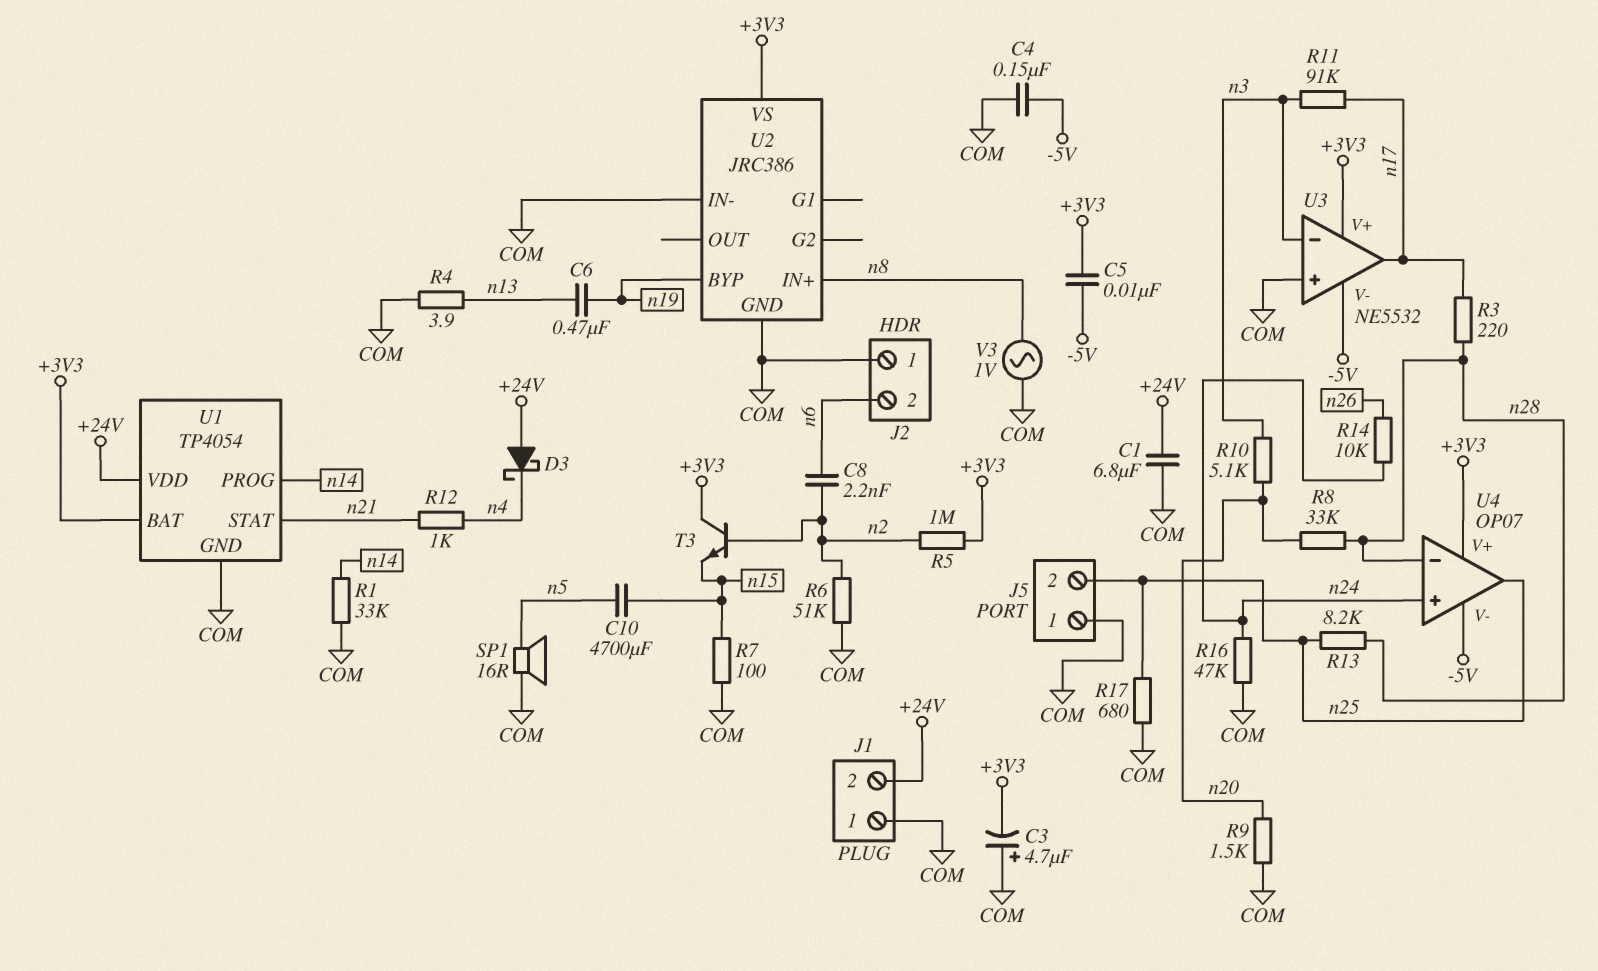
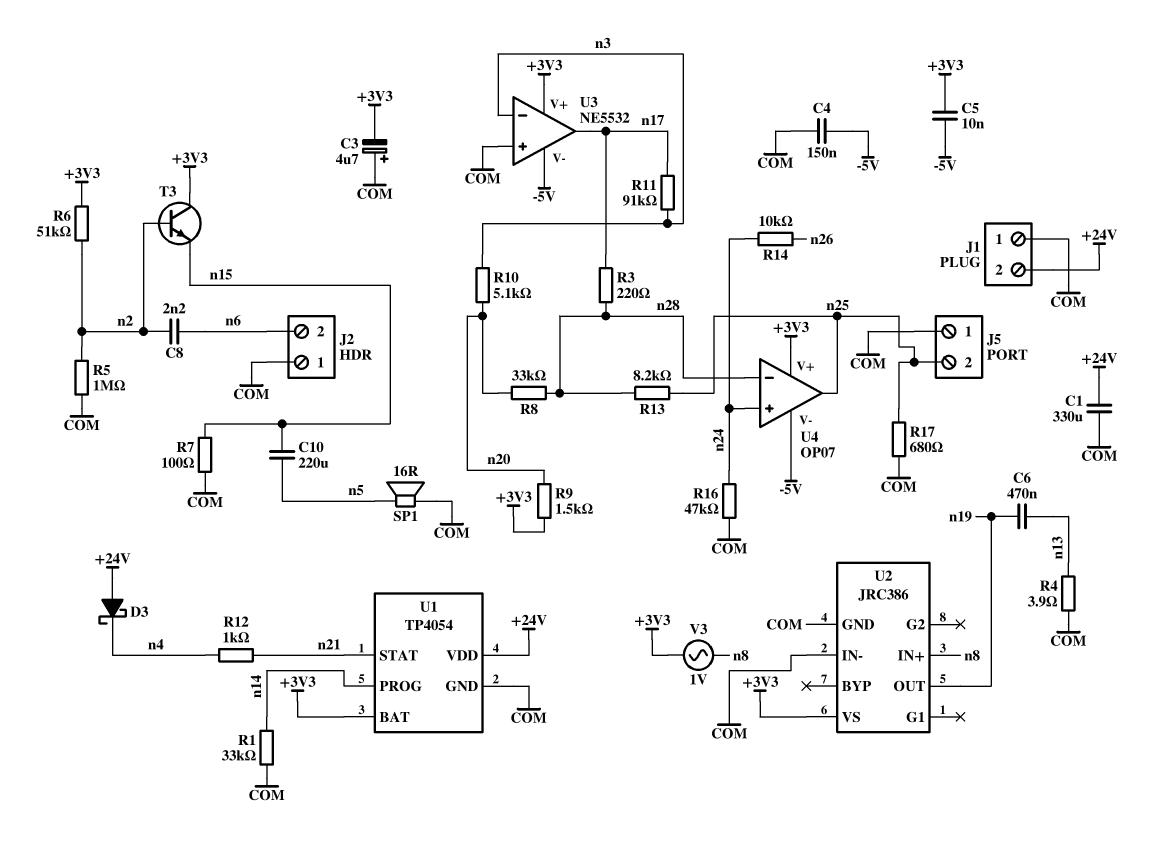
C1: 6.8uF (+24V, COM) -> 330uF (+24V, COM)
C10: 4700uF (n5, n15) -> 220uF (n5, n15)
R5: 1M (+3V3, n2) -> 1M (COM, n2)
R6: 51k (COM, n2) -> 51k (+3V3, n2)
R9: 1.5k (COM, n20) -> 1.5k (+3V3, n20)
U2 pin BYP: n19 -> none
U2 pin OUT: none -> n19
V3: AC 1V (COM, n8) -> AC 1V (+3V3, n8)

